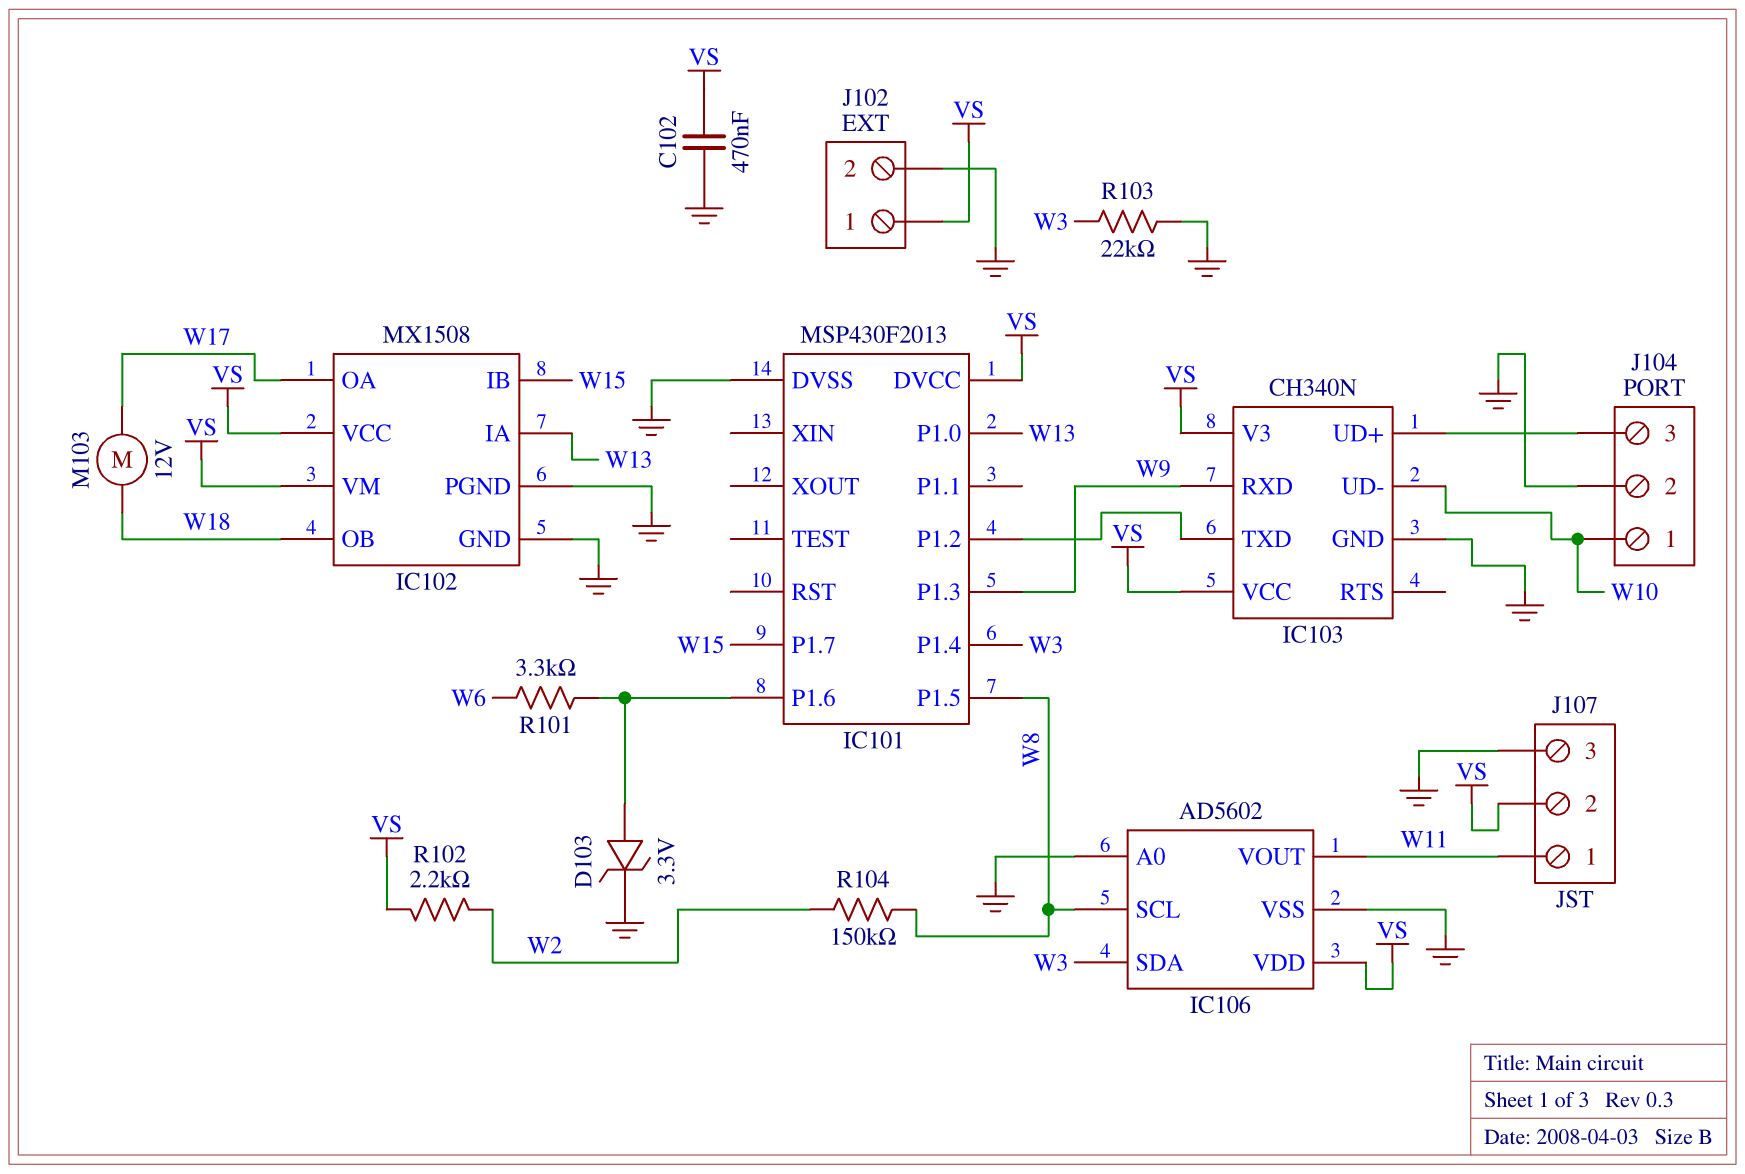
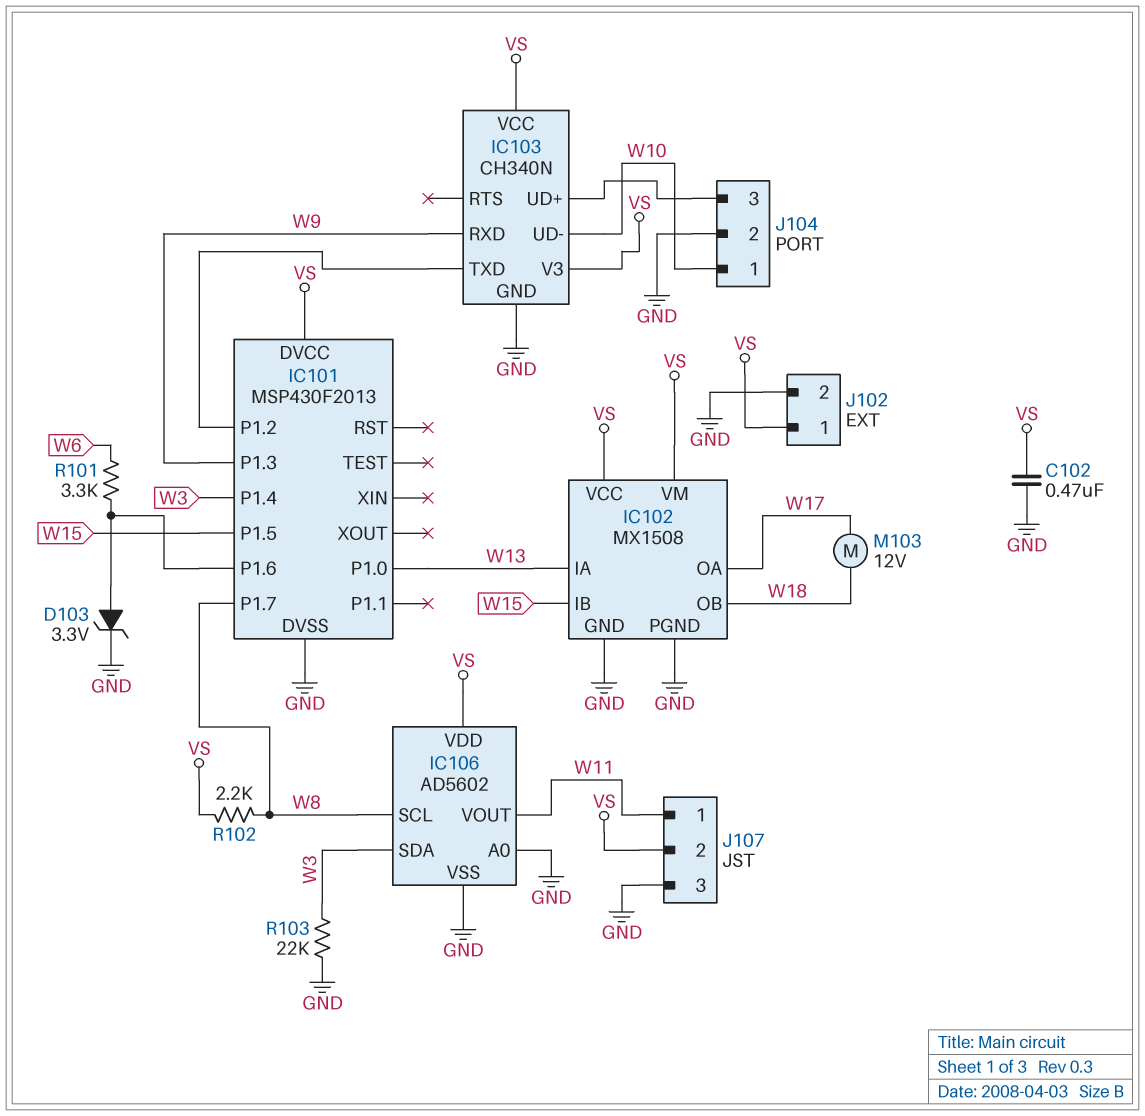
IC101 pin P1.5: W8 -> W15
IC101 pin P1.7: W15 -> W8
R102: 2.2k (VS, W2) -> 2.2k (VS, W8)
R104: 150k (W2, W8) -> none

